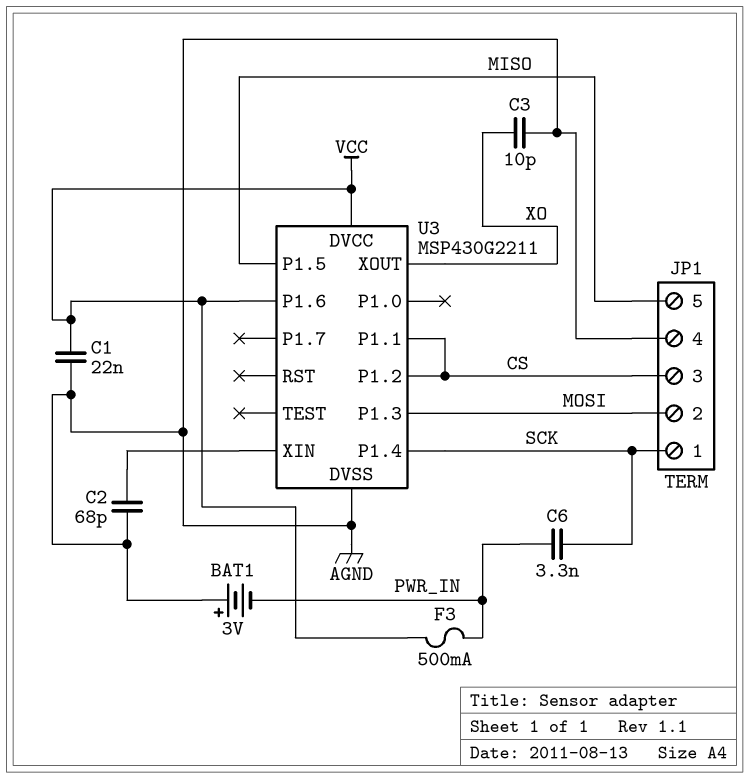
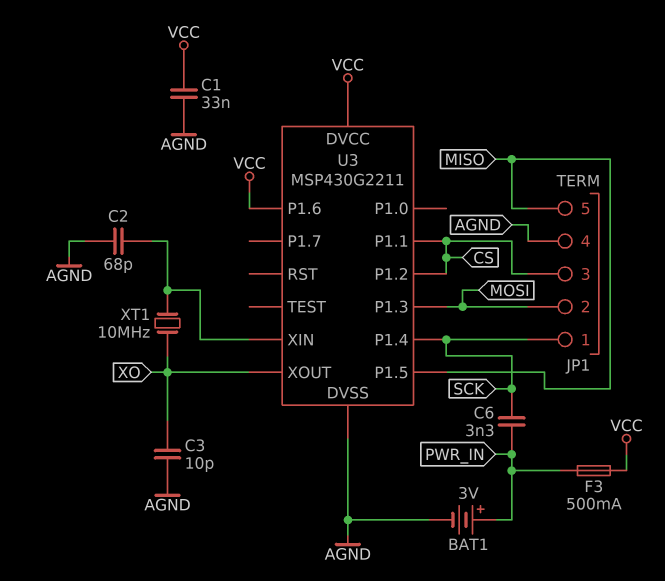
BAT1: 3V (plus AGND, minus PWR_IN) -> 3V (plus PWR_IN, minus AGND)
C1: 22nF (AGND, VCC) -> 33nF (AGND, VCC)
XT1: none -> 10MHz (U3/XIN, XO)

